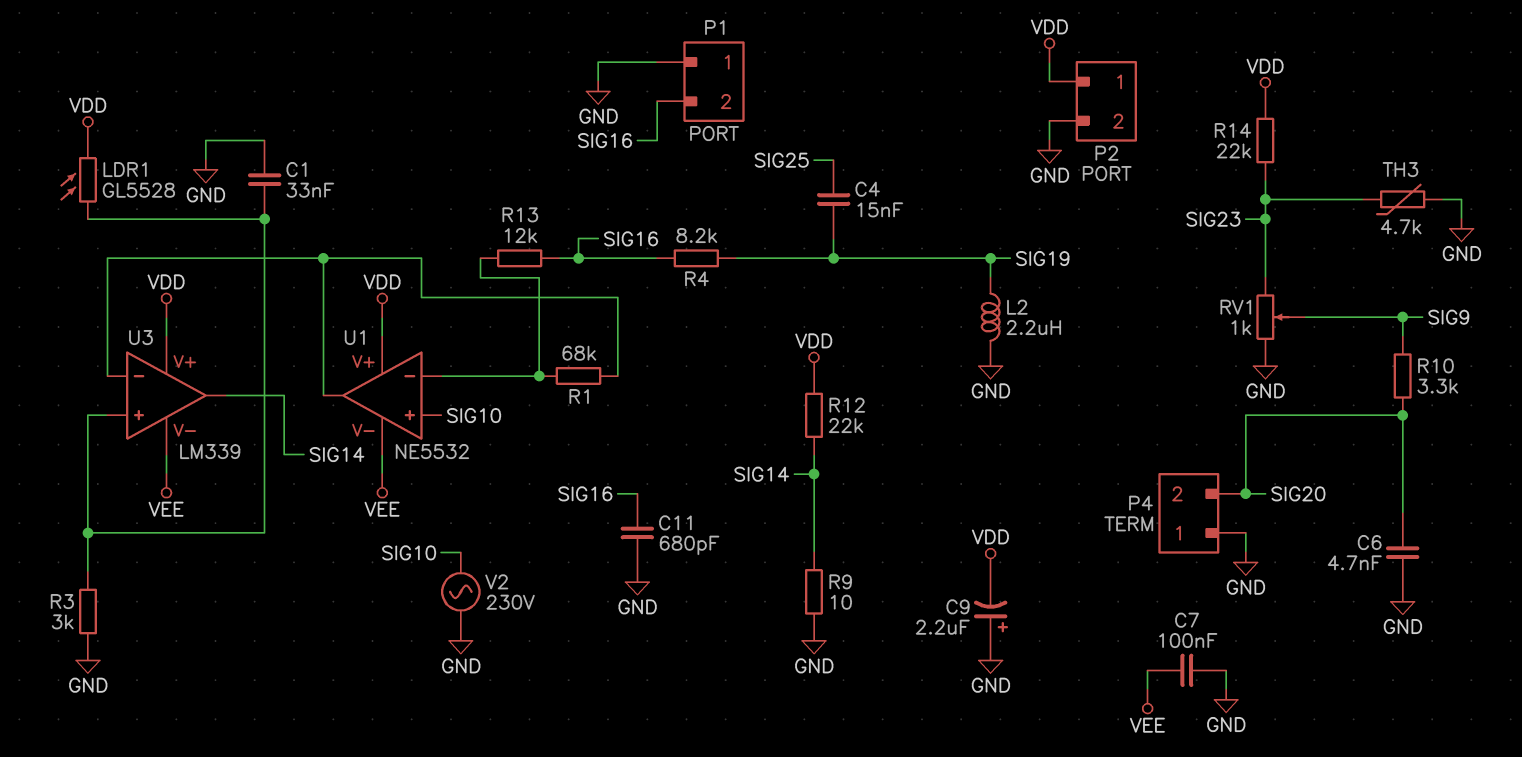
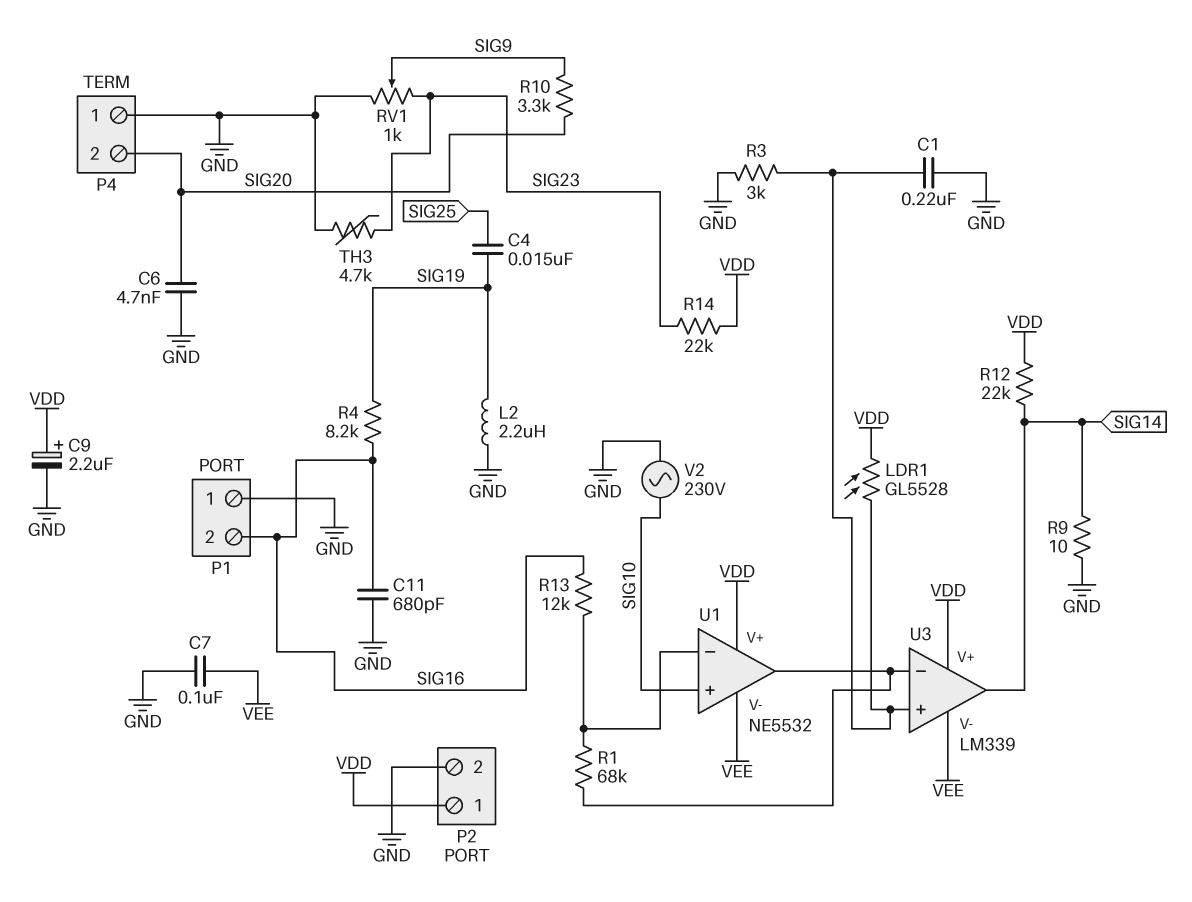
C1: 33nF (GND, U3/in+) -> 220nF (GND, U3/in+)
C9: 2.2uF (plus GND, minus VDD) -> 2.2uF (plus VDD, minus GND)

